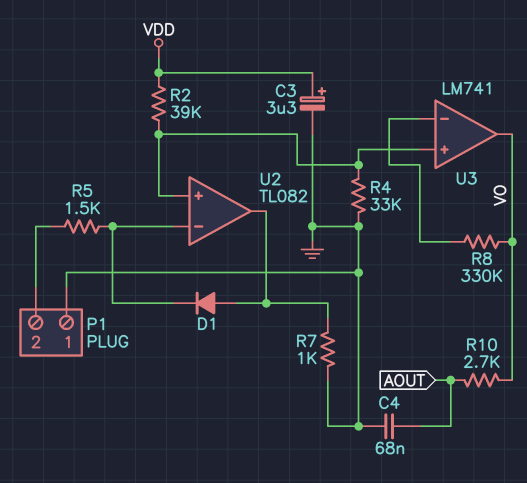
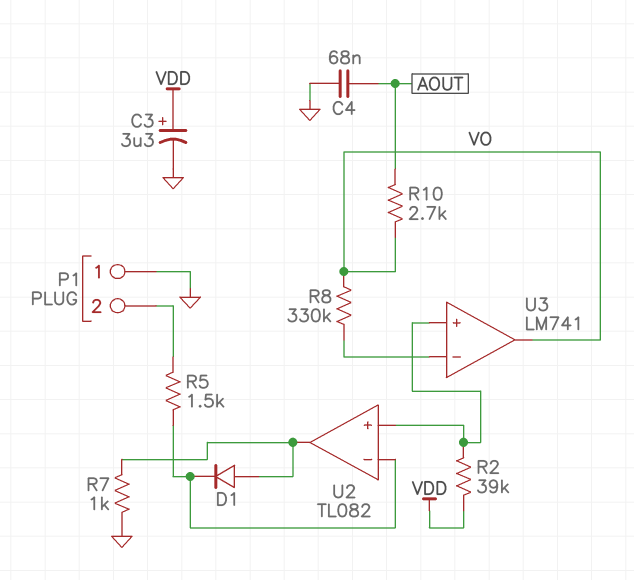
R4: 33k (GND, U2/in+) -> none

